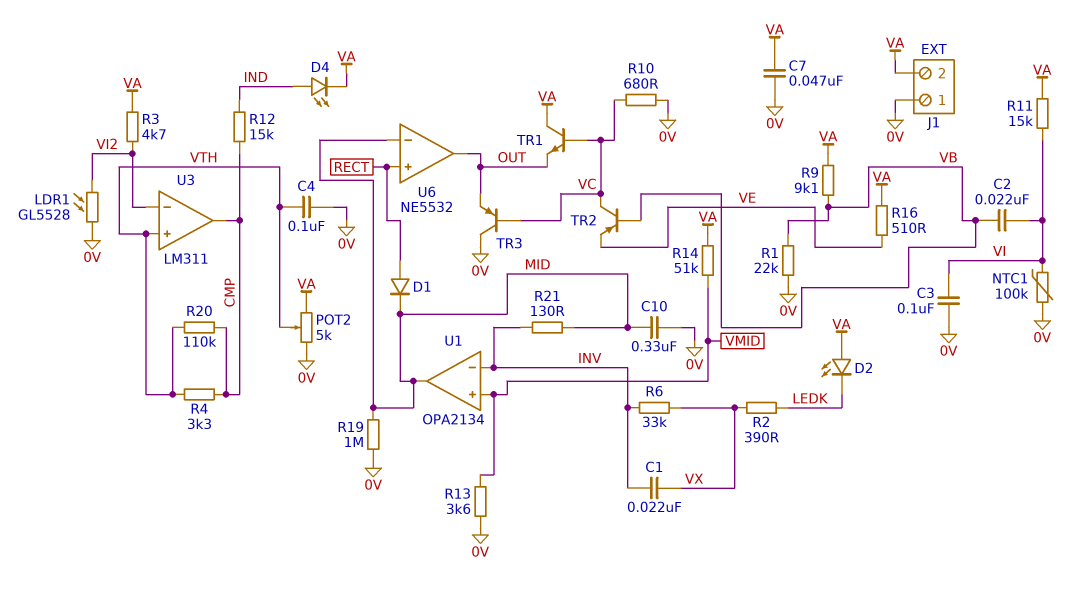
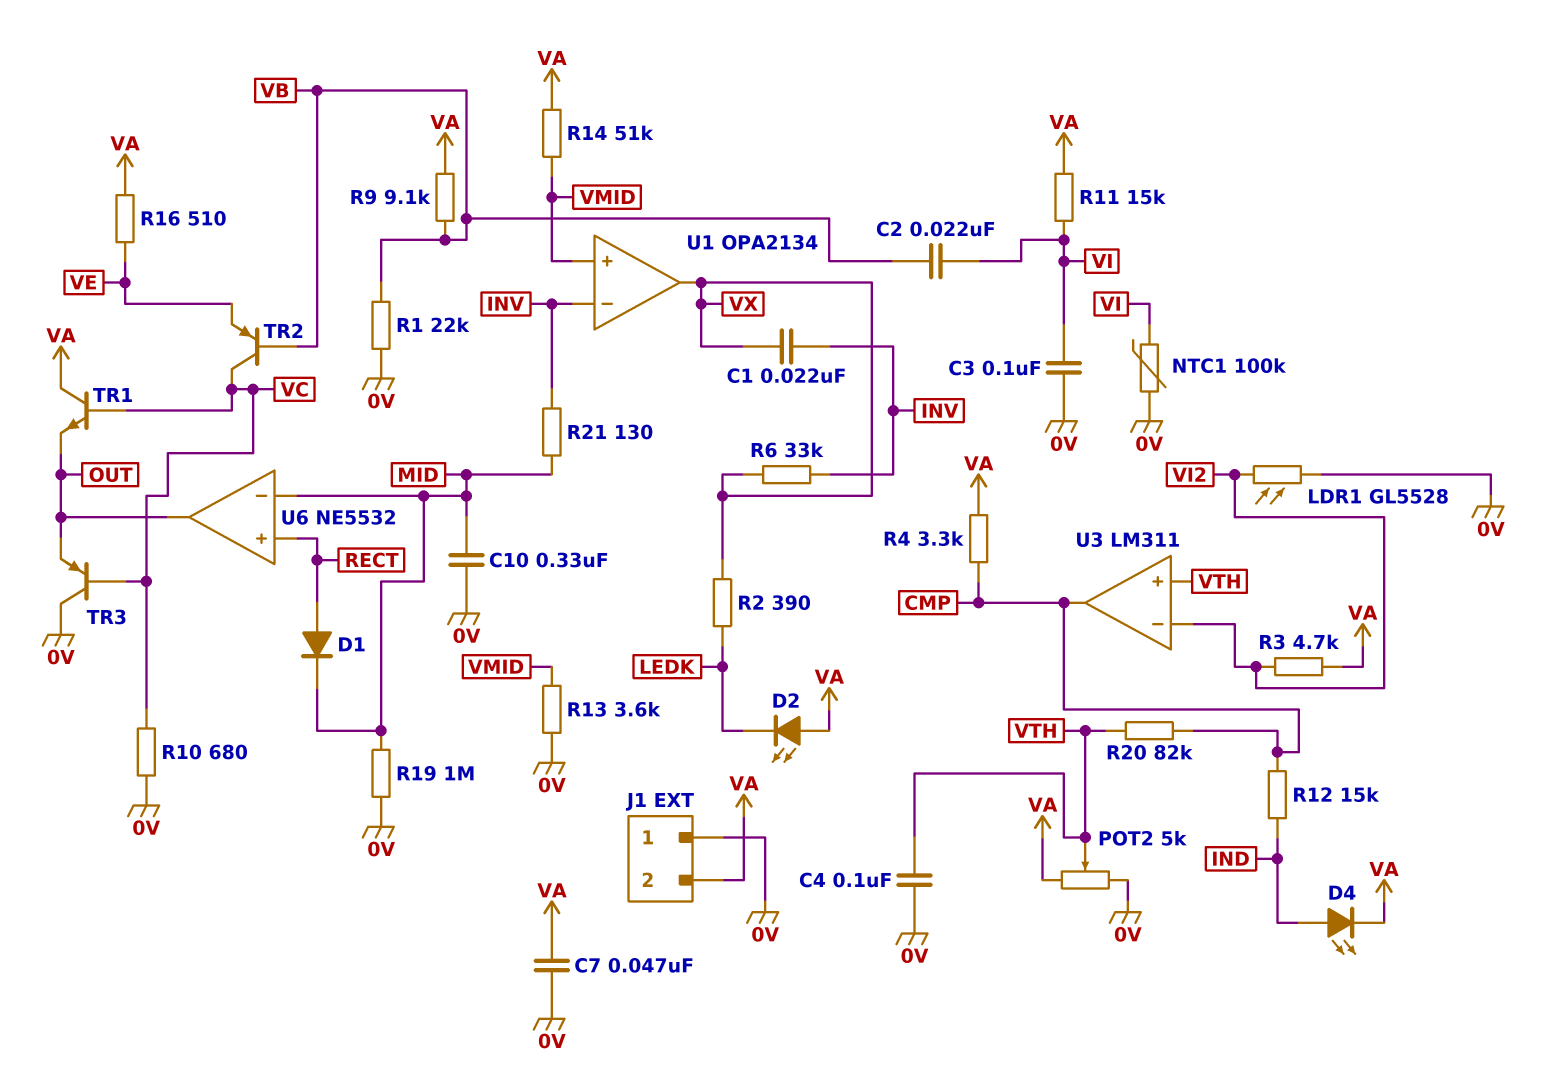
R4: 3.3k (CMP, VTH) -> 3.3k (CMP, VA)
R20: 110k (CMP, VTH) -> 82k (CMP, VTH)
U1 pin out: MID -> VX

